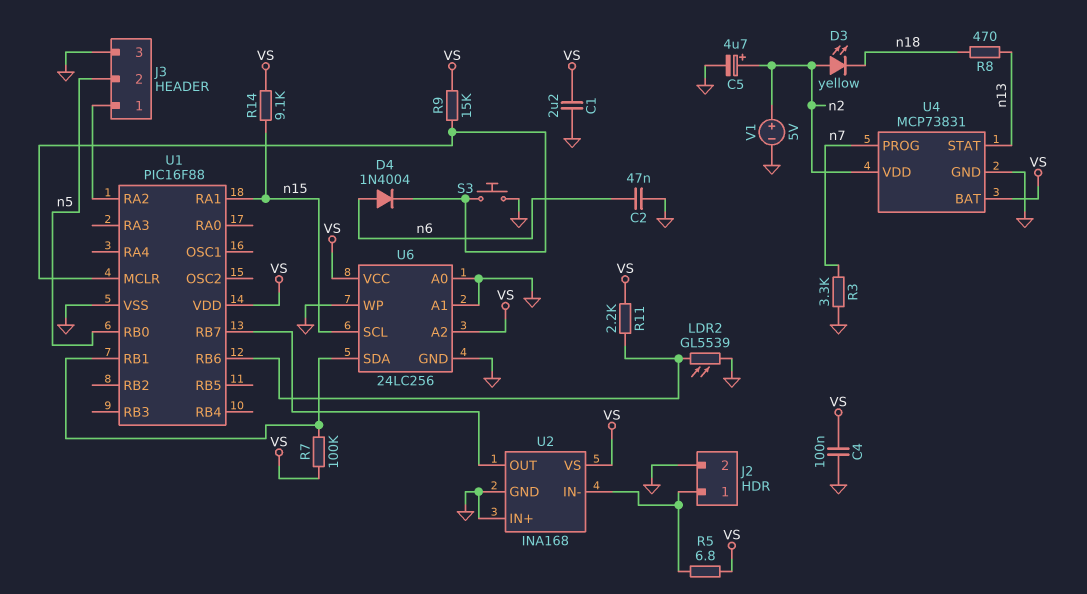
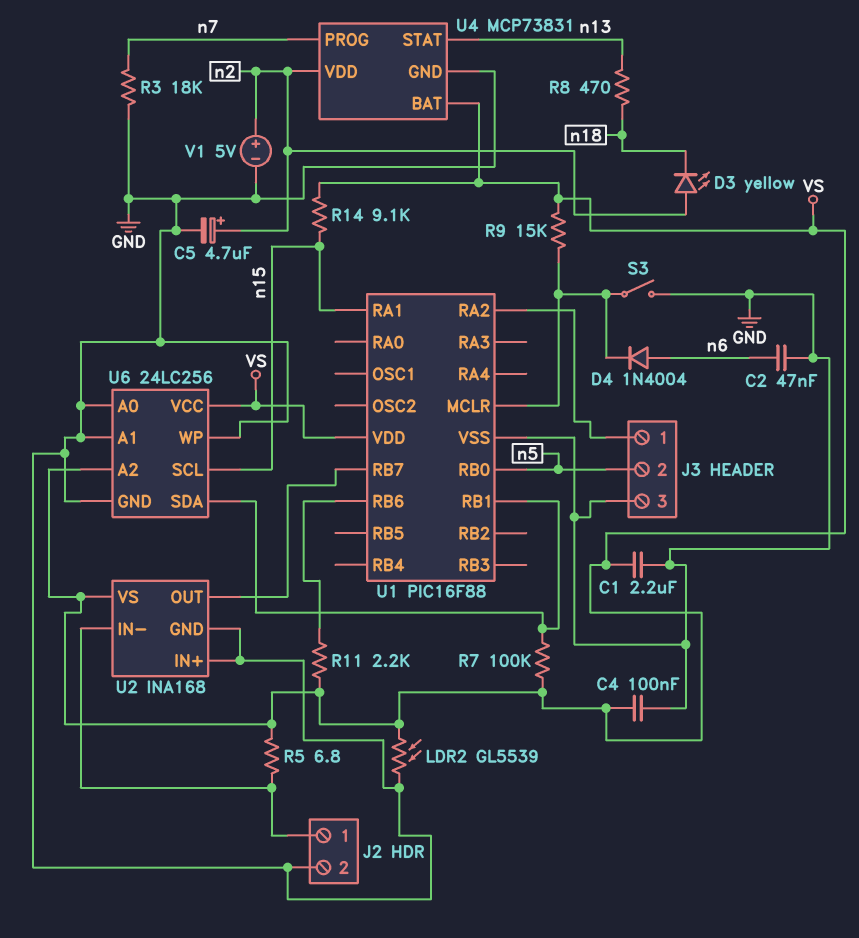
LDR2: GL5539 (GND, U1/RB6) -> GL5539 (GND, VS)
R3: 3.3k (GND, n7) -> 18k (GND, n7)
S3: button (GND, U1/MCLR) -> switch (GND, U1/MCLR)

